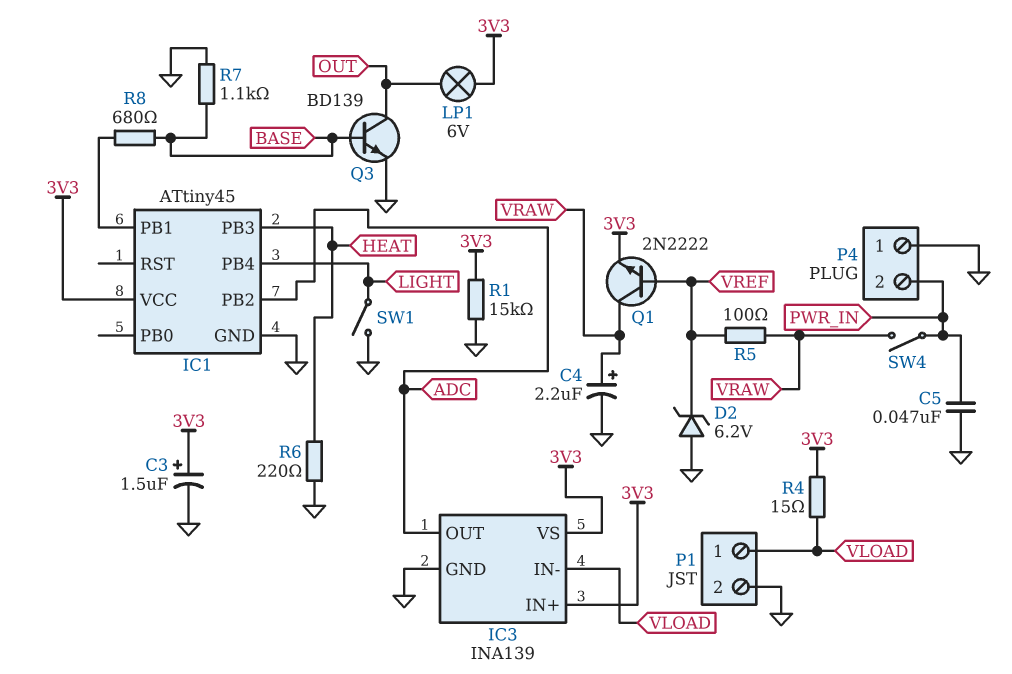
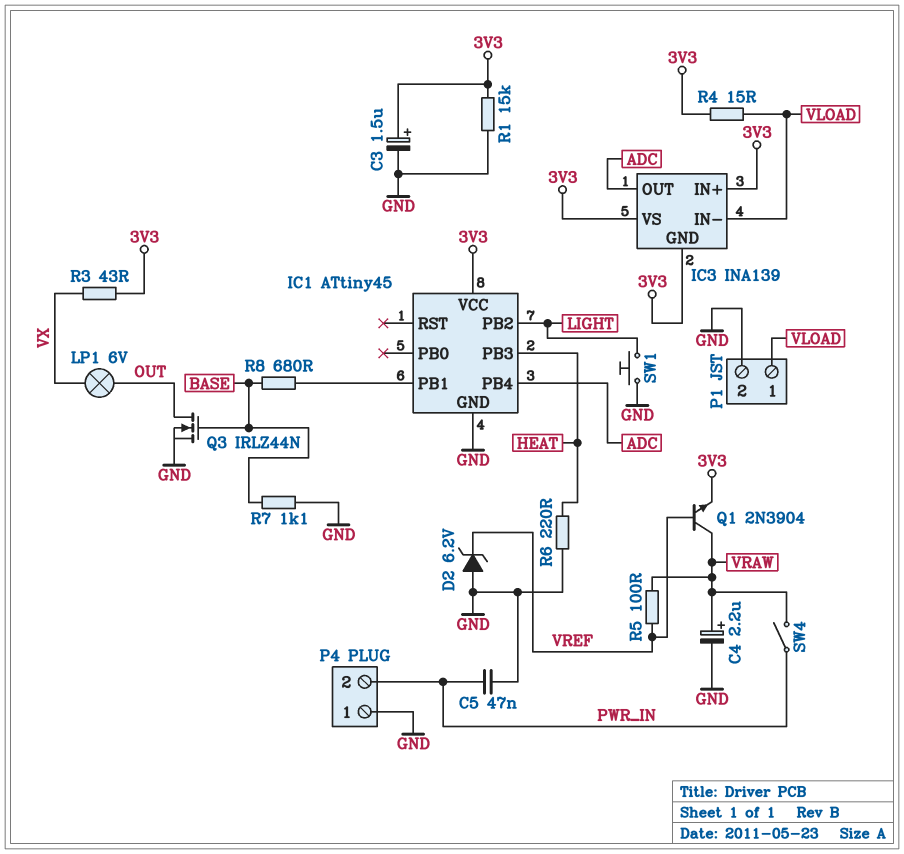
IC1 pin PB2: ADC -> LIGHT
IC1 pin PB4: LIGHT -> ADC
IC3 pin GND: GND -> 3V3
LP1: lamp 6V (3V3, OUT) -> lamp 6V (OUT, VX)
Q1: NPN 2N2222 (B VREF, C VRAW, E 3V3) -> NPN 2N3904 (B VREF, C VRAW, E 3V3)
Q3: NPN BD139 (B BASE, C OUT, E GND) -> NMOS IRLZ44N (G BASE, D OUT, S GND)
R3: none -> 43 (3V3, VX)
SW1: switch (GND, LIGHT) -> button (GND, LIGHT)

